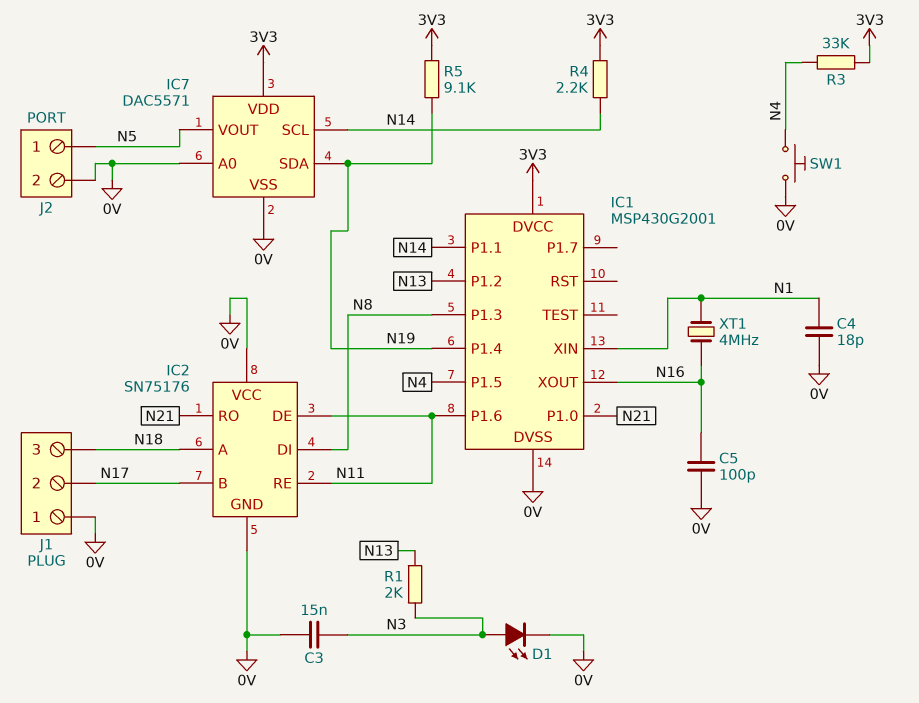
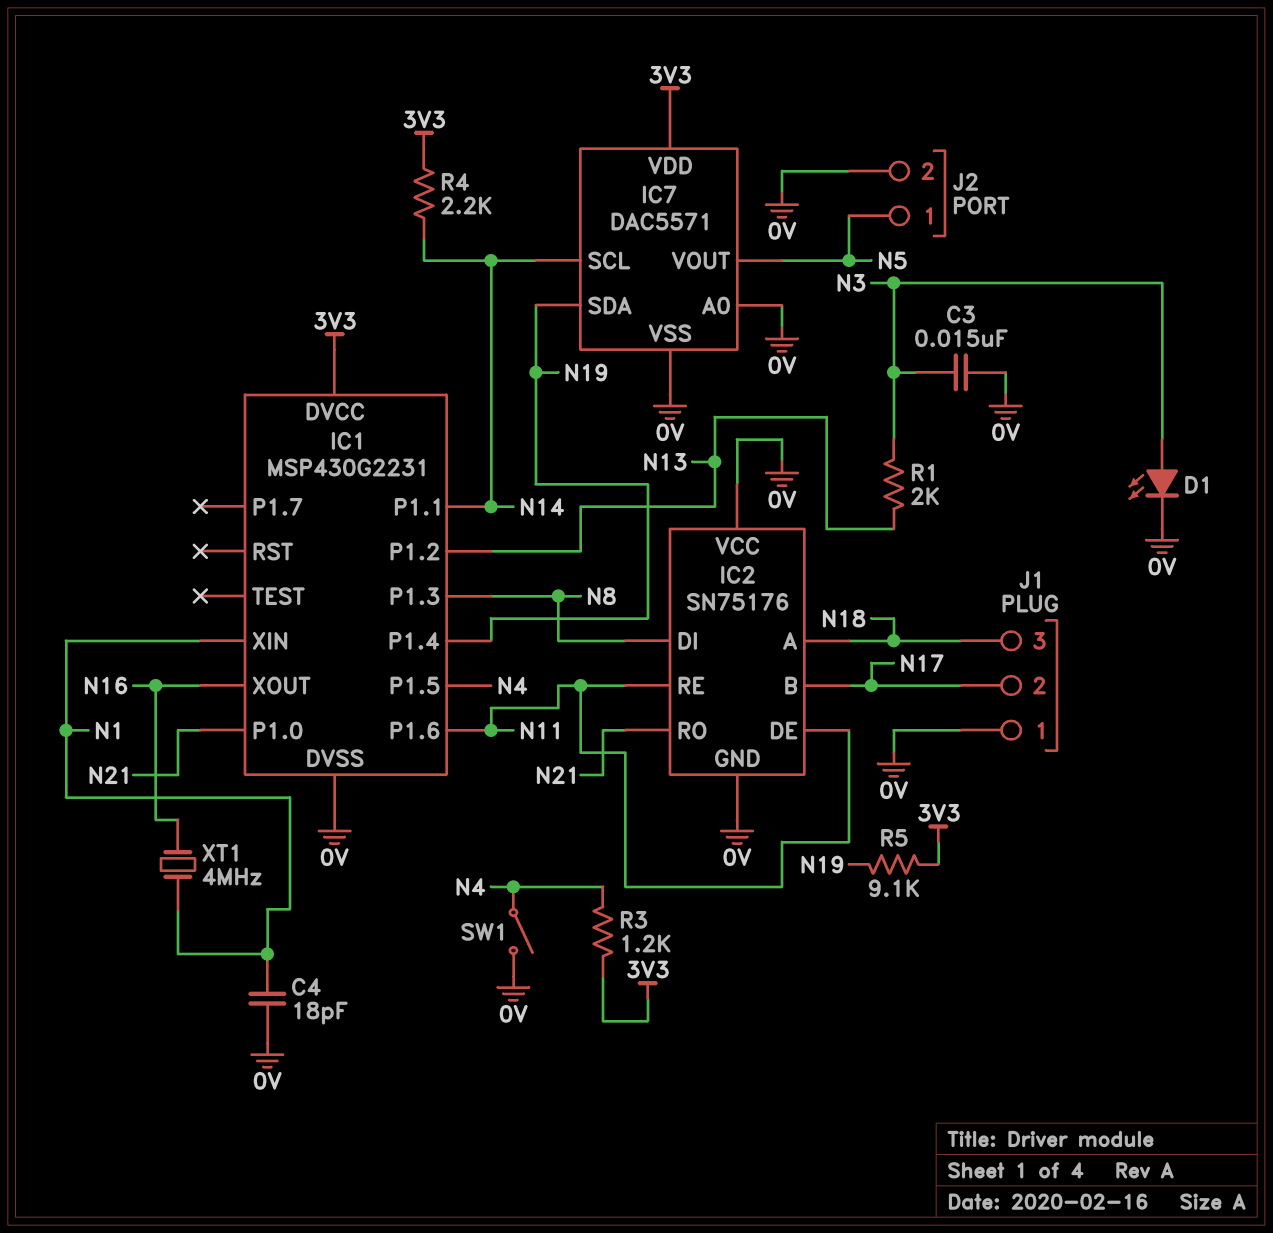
C5: 100pF (0V, N16) -> none
IC1: MSP430G2001 -> MSP430G2231
R3: 33k (3V3, N4) -> 1.2k (3V3, N4)
SW1: button (0V, N4) -> switch (0V, N4)

